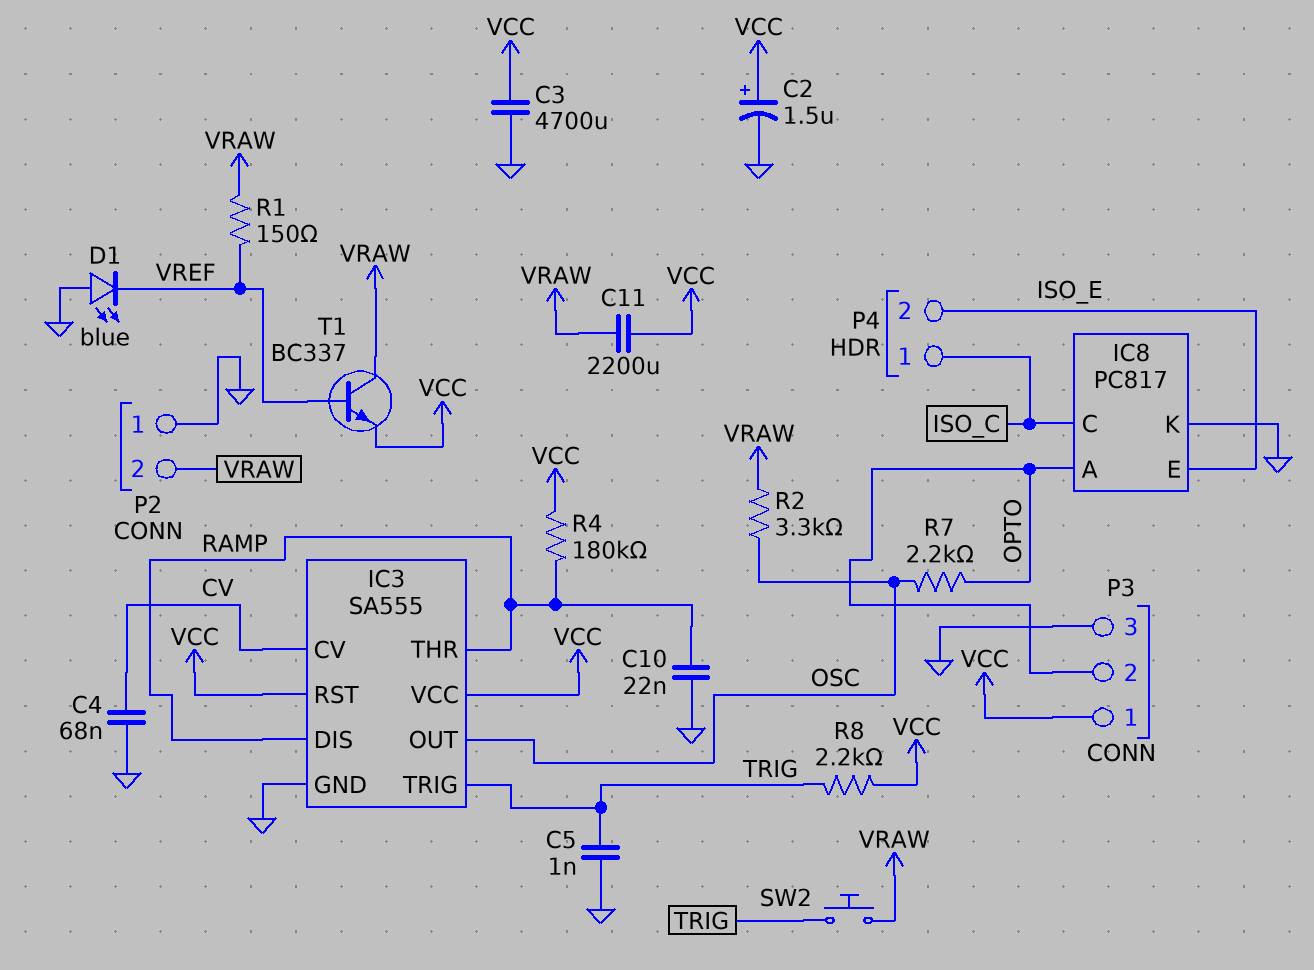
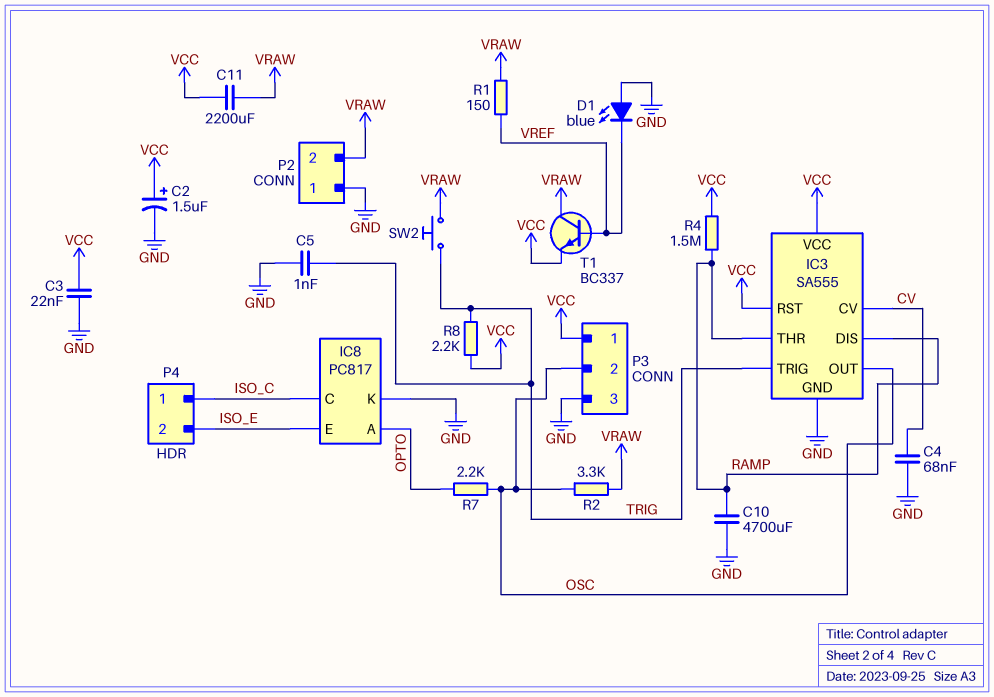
C3: 4700uF (GND, VCC) -> 22nF (GND, VCC)
C10: 22nF (GND, RAMP) -> 4700uF (GND, RAMP)
P3 pin 2: OPTO -> OSC
R4: 180k (RAMP, VCC) -> 1.5M (RAMP, VCC)

